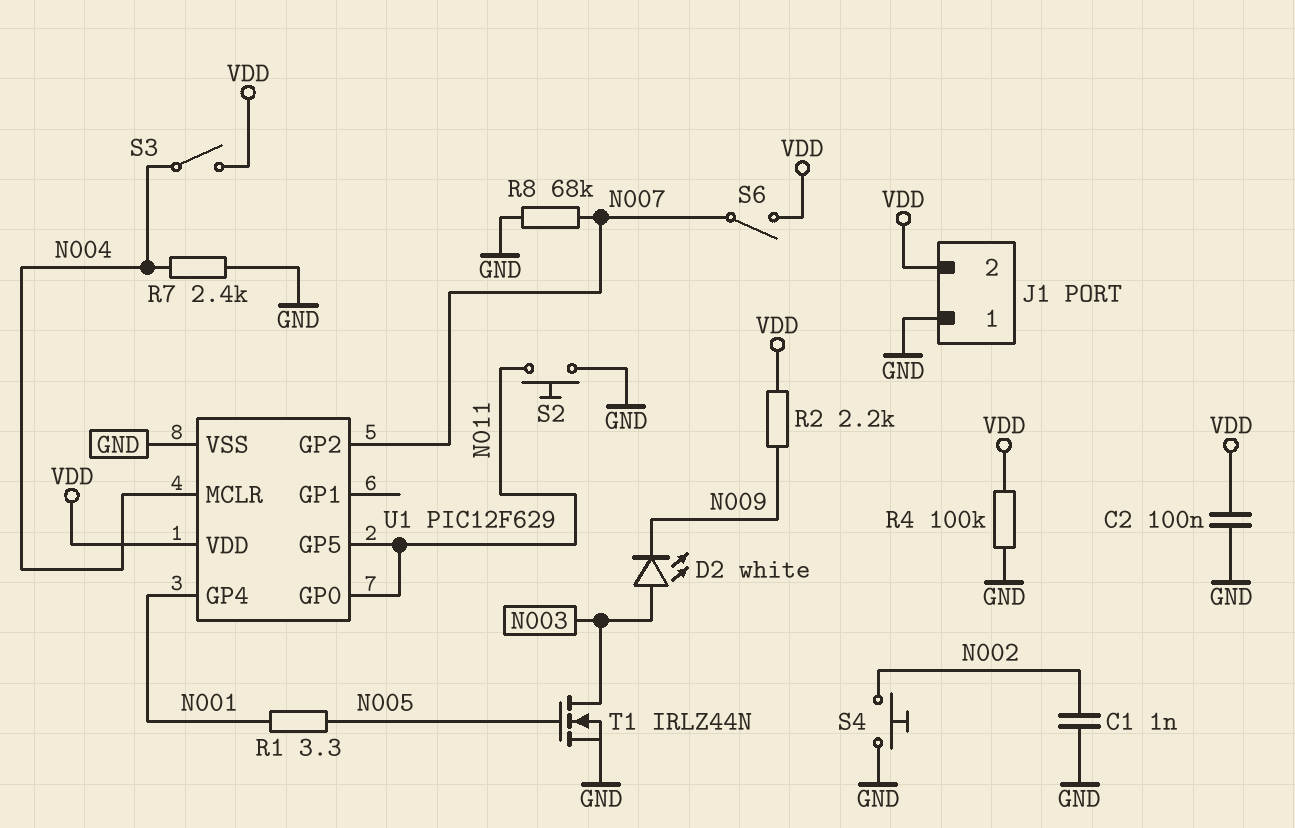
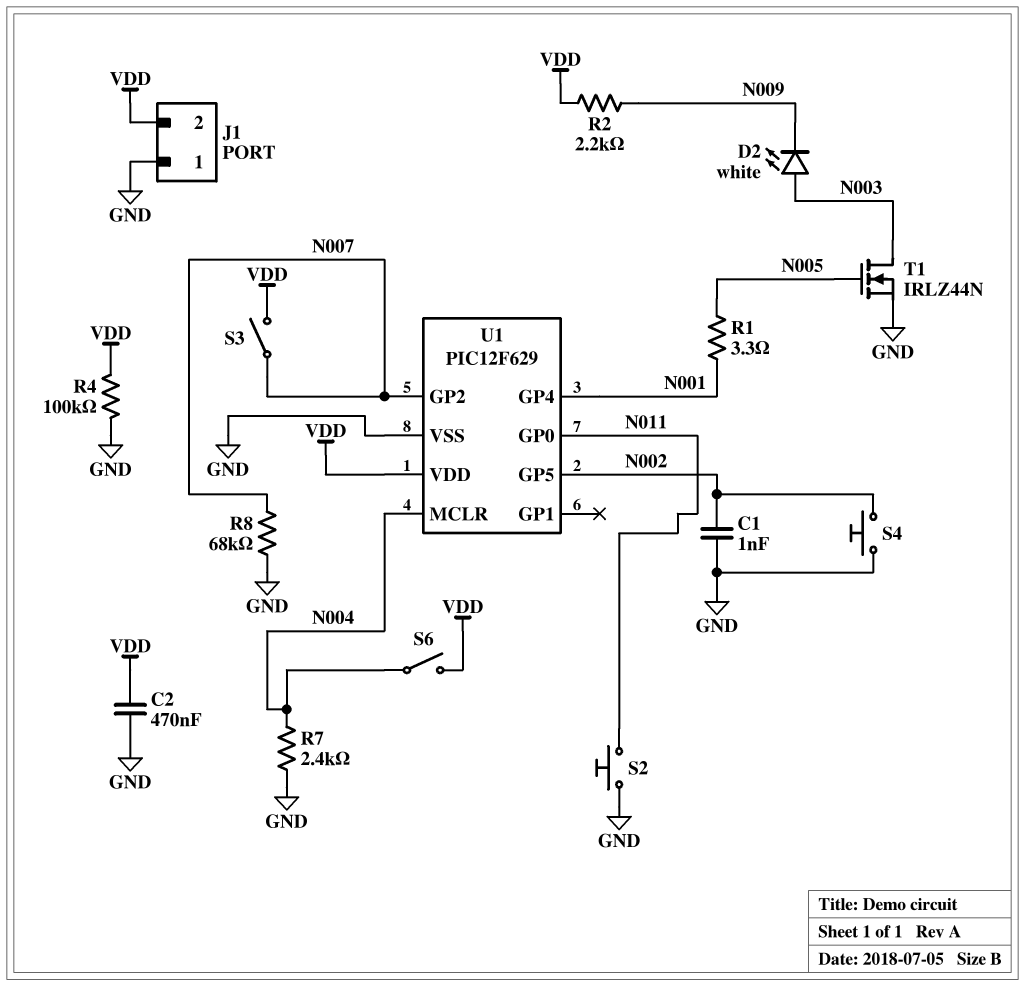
C2: 100nF (GND, VDD) -> 470nF (GND, VDD)
S3: switch (N004, VDD) -> switch (N007, VDD)
S6: switch (N007, VDD) -> switch (N004, VDD)
U1 pin GP5: N011 -> N002

